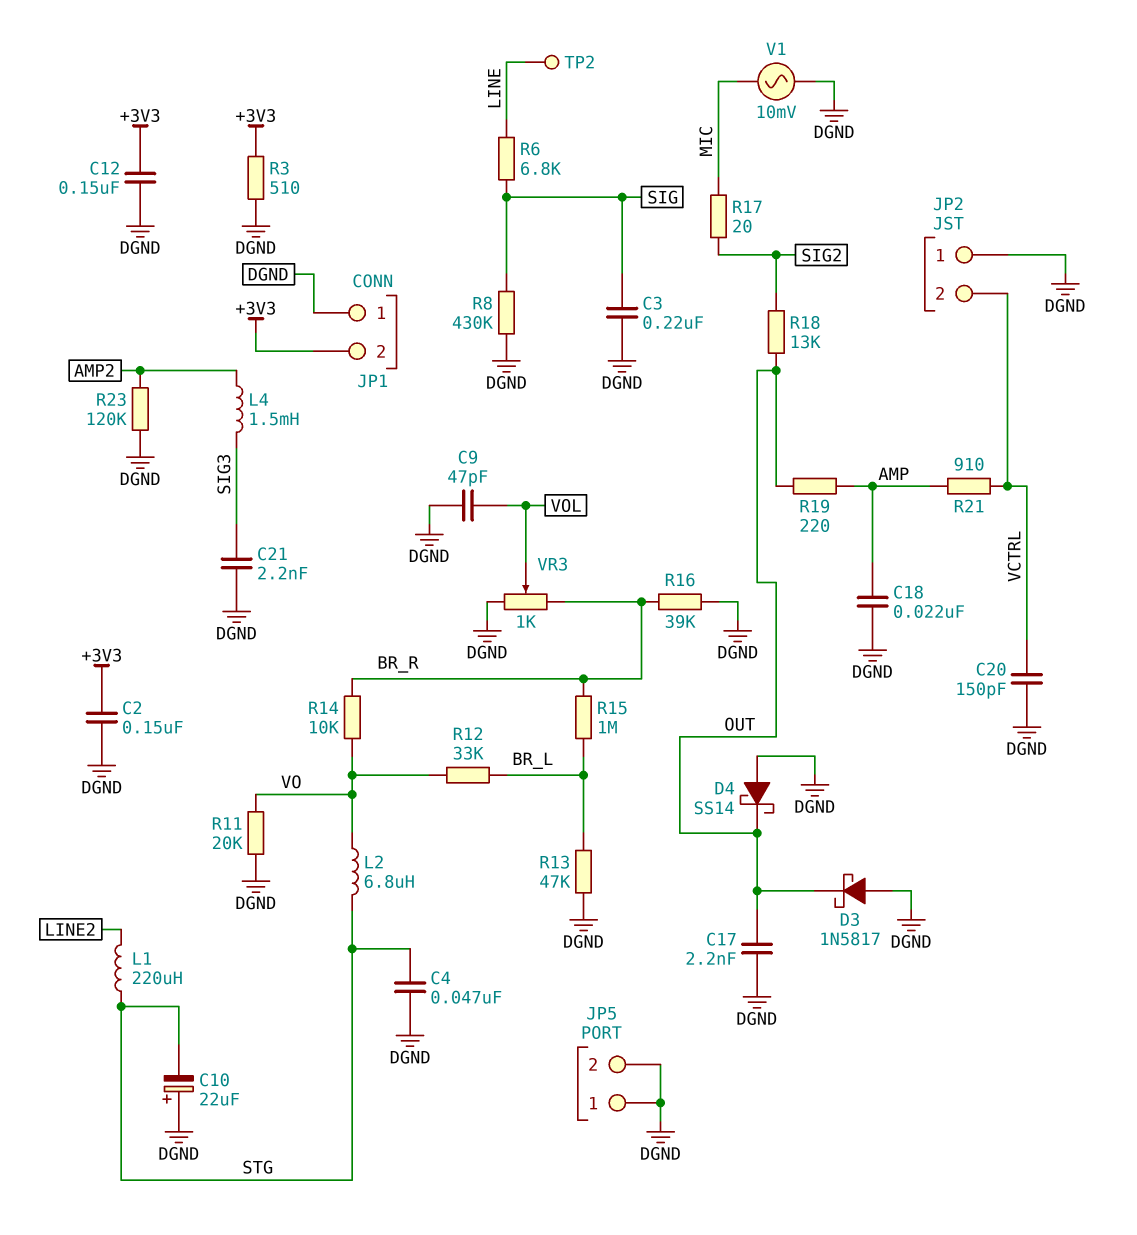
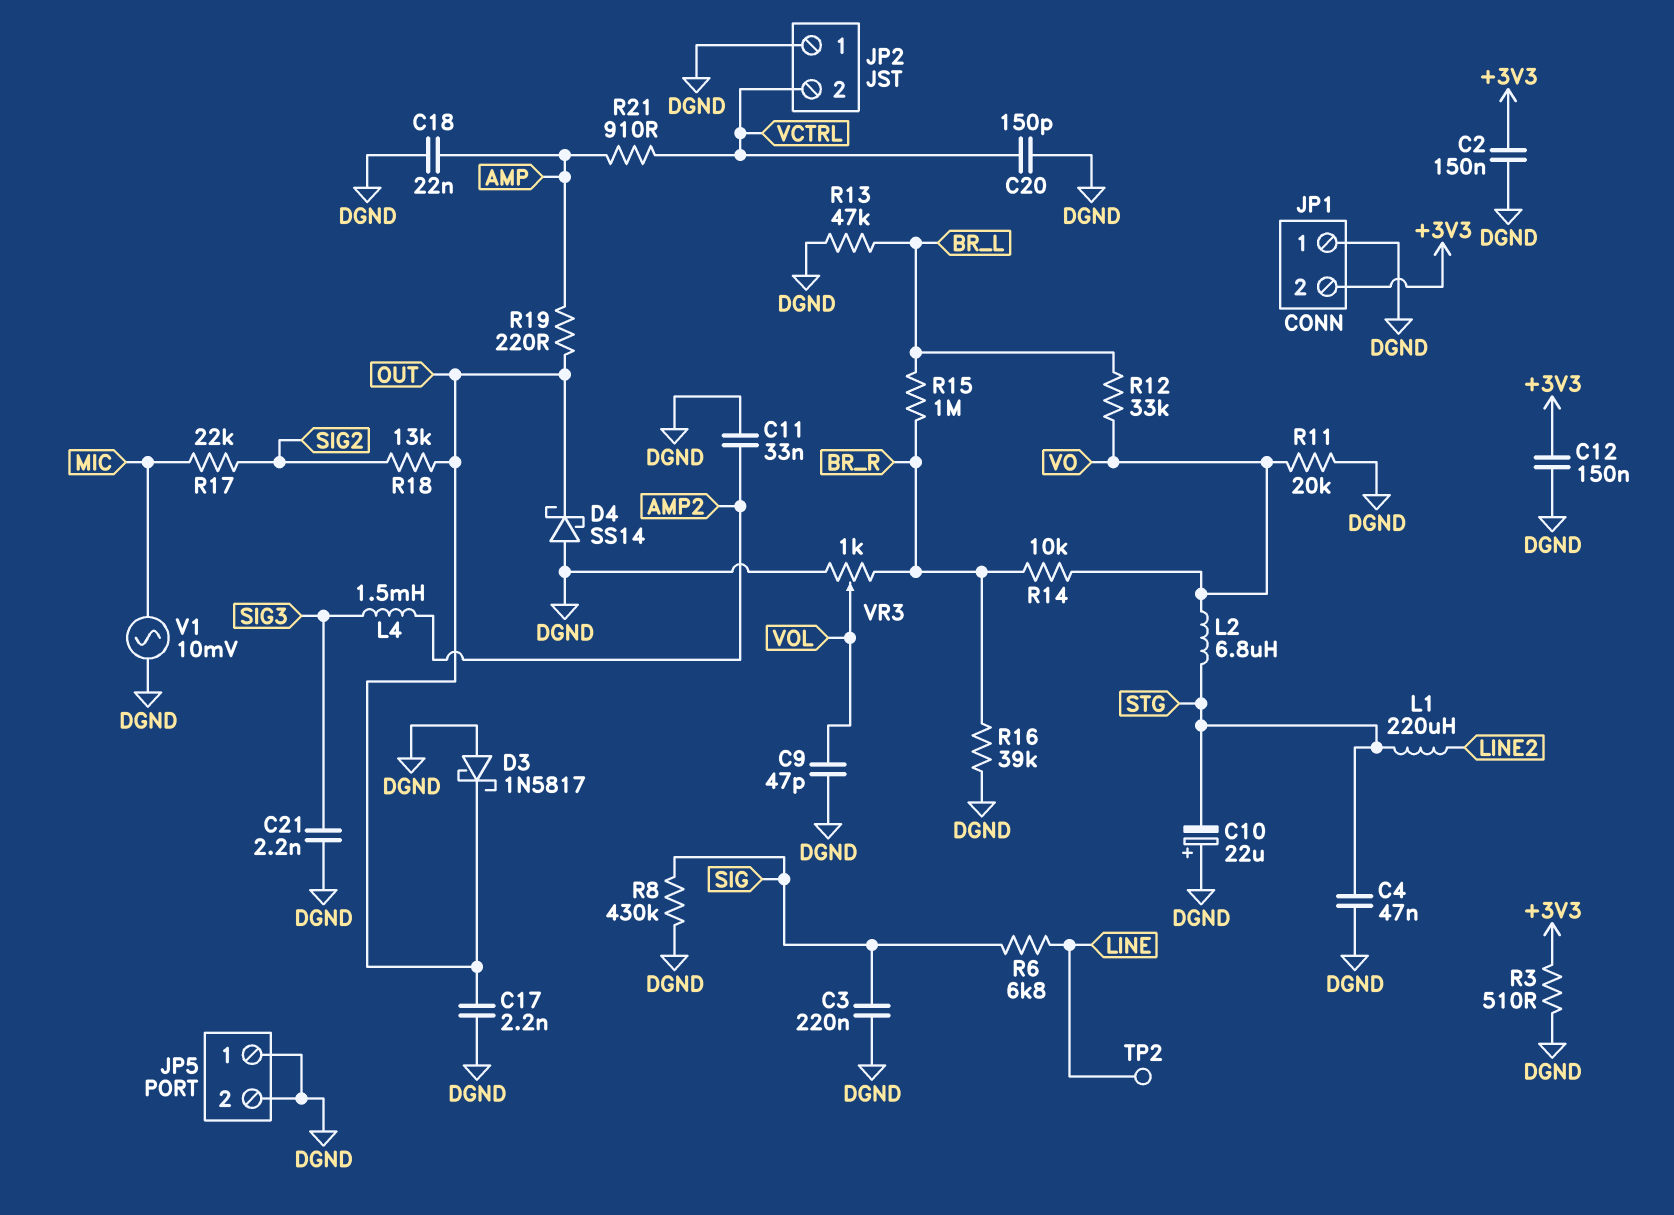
C11: none -> 33nF (AMP2, DGND)
R17: 20 (MIC, SIG2) -> 22k (MIC, SIG2)
R23: 120k (AMP2, DGND) -> none

